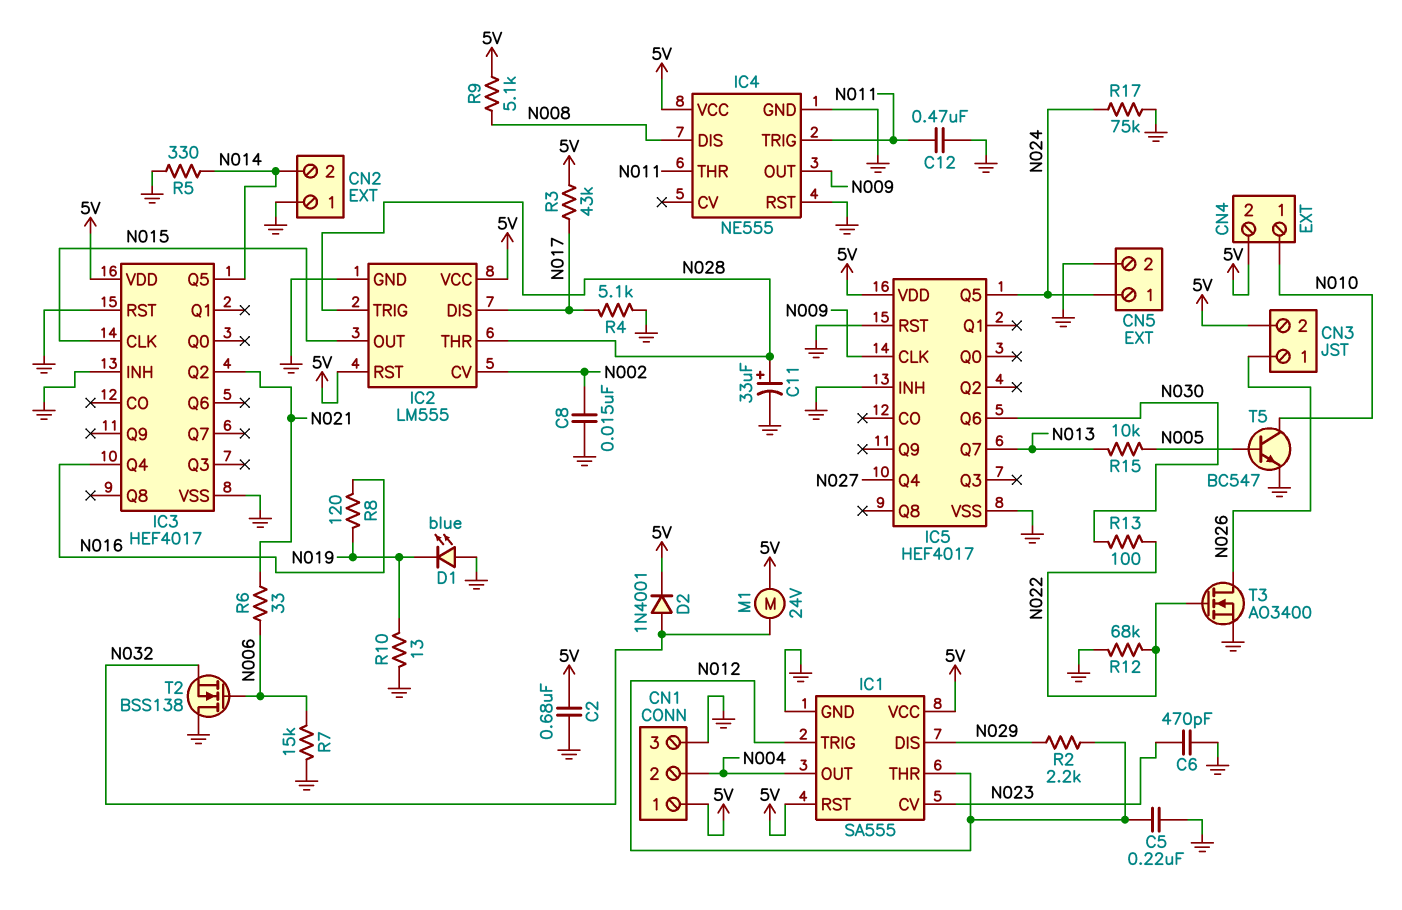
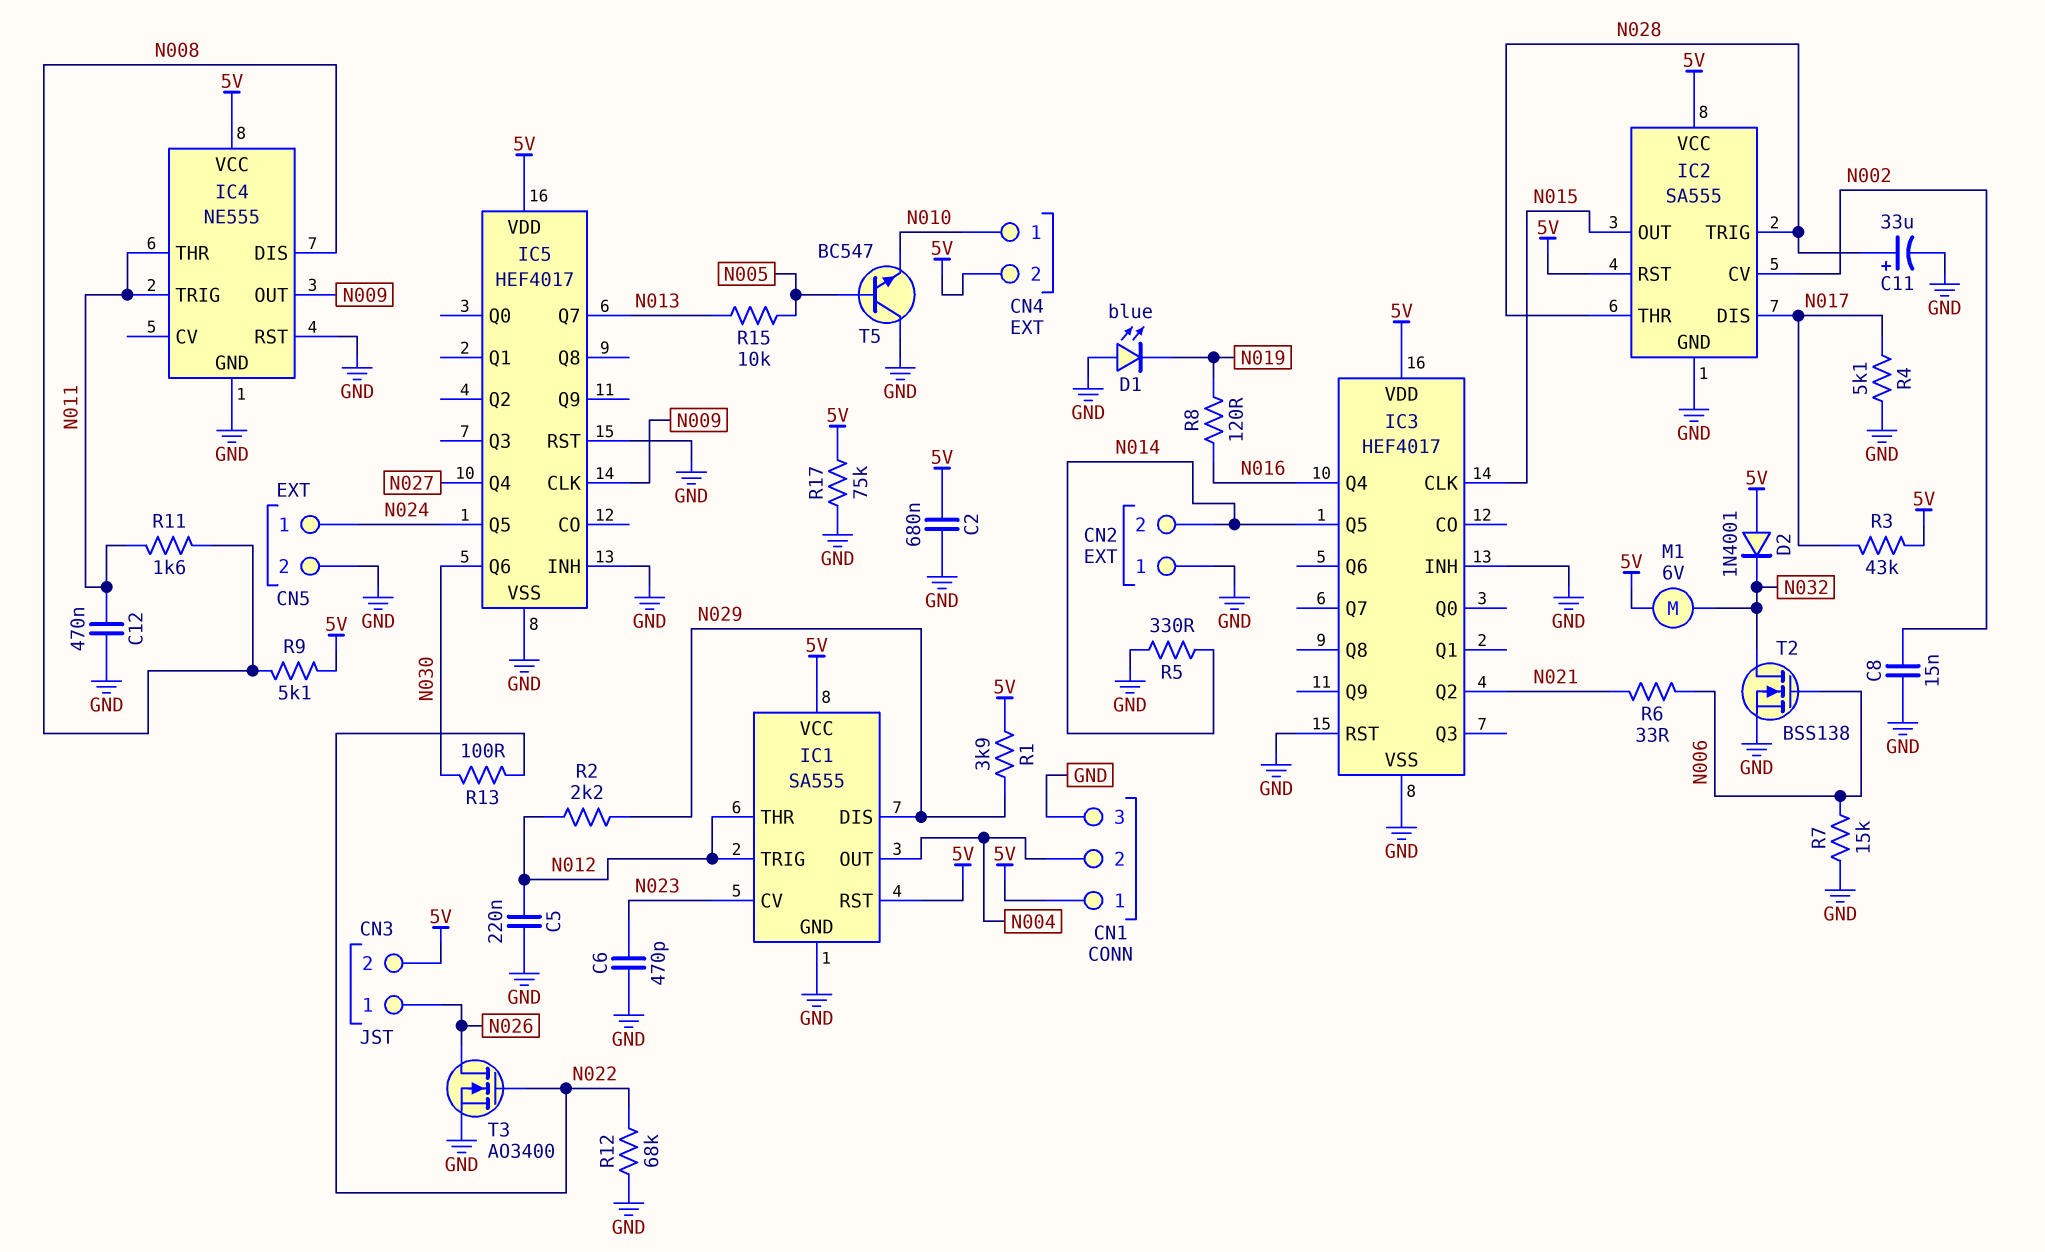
D2: diode 1N4001 (A N032, K 5V) -> diode 1N4001 (A 5V, K N032)
IC2: LM555 -> SA555
M1: motor 24V (5V, N032) -> motor 6V (5V, N032)
R1: none -> 3.9k (5V, N029)
R10: 13 (GND, N019) -> none
R11: none -> 1.6k (N008, N011)
R17: 75k (GND, N024) -> 75k (5V, GND)
T2: NMOS BSS138 (G N006, D GND, S N032) -> NMOS BSS138 (G N006, D N032, S GND)
T5: NPN BC547 (B N005, C N010, E GND) -> NPN BC547 (B N005, C GND, E N010)

